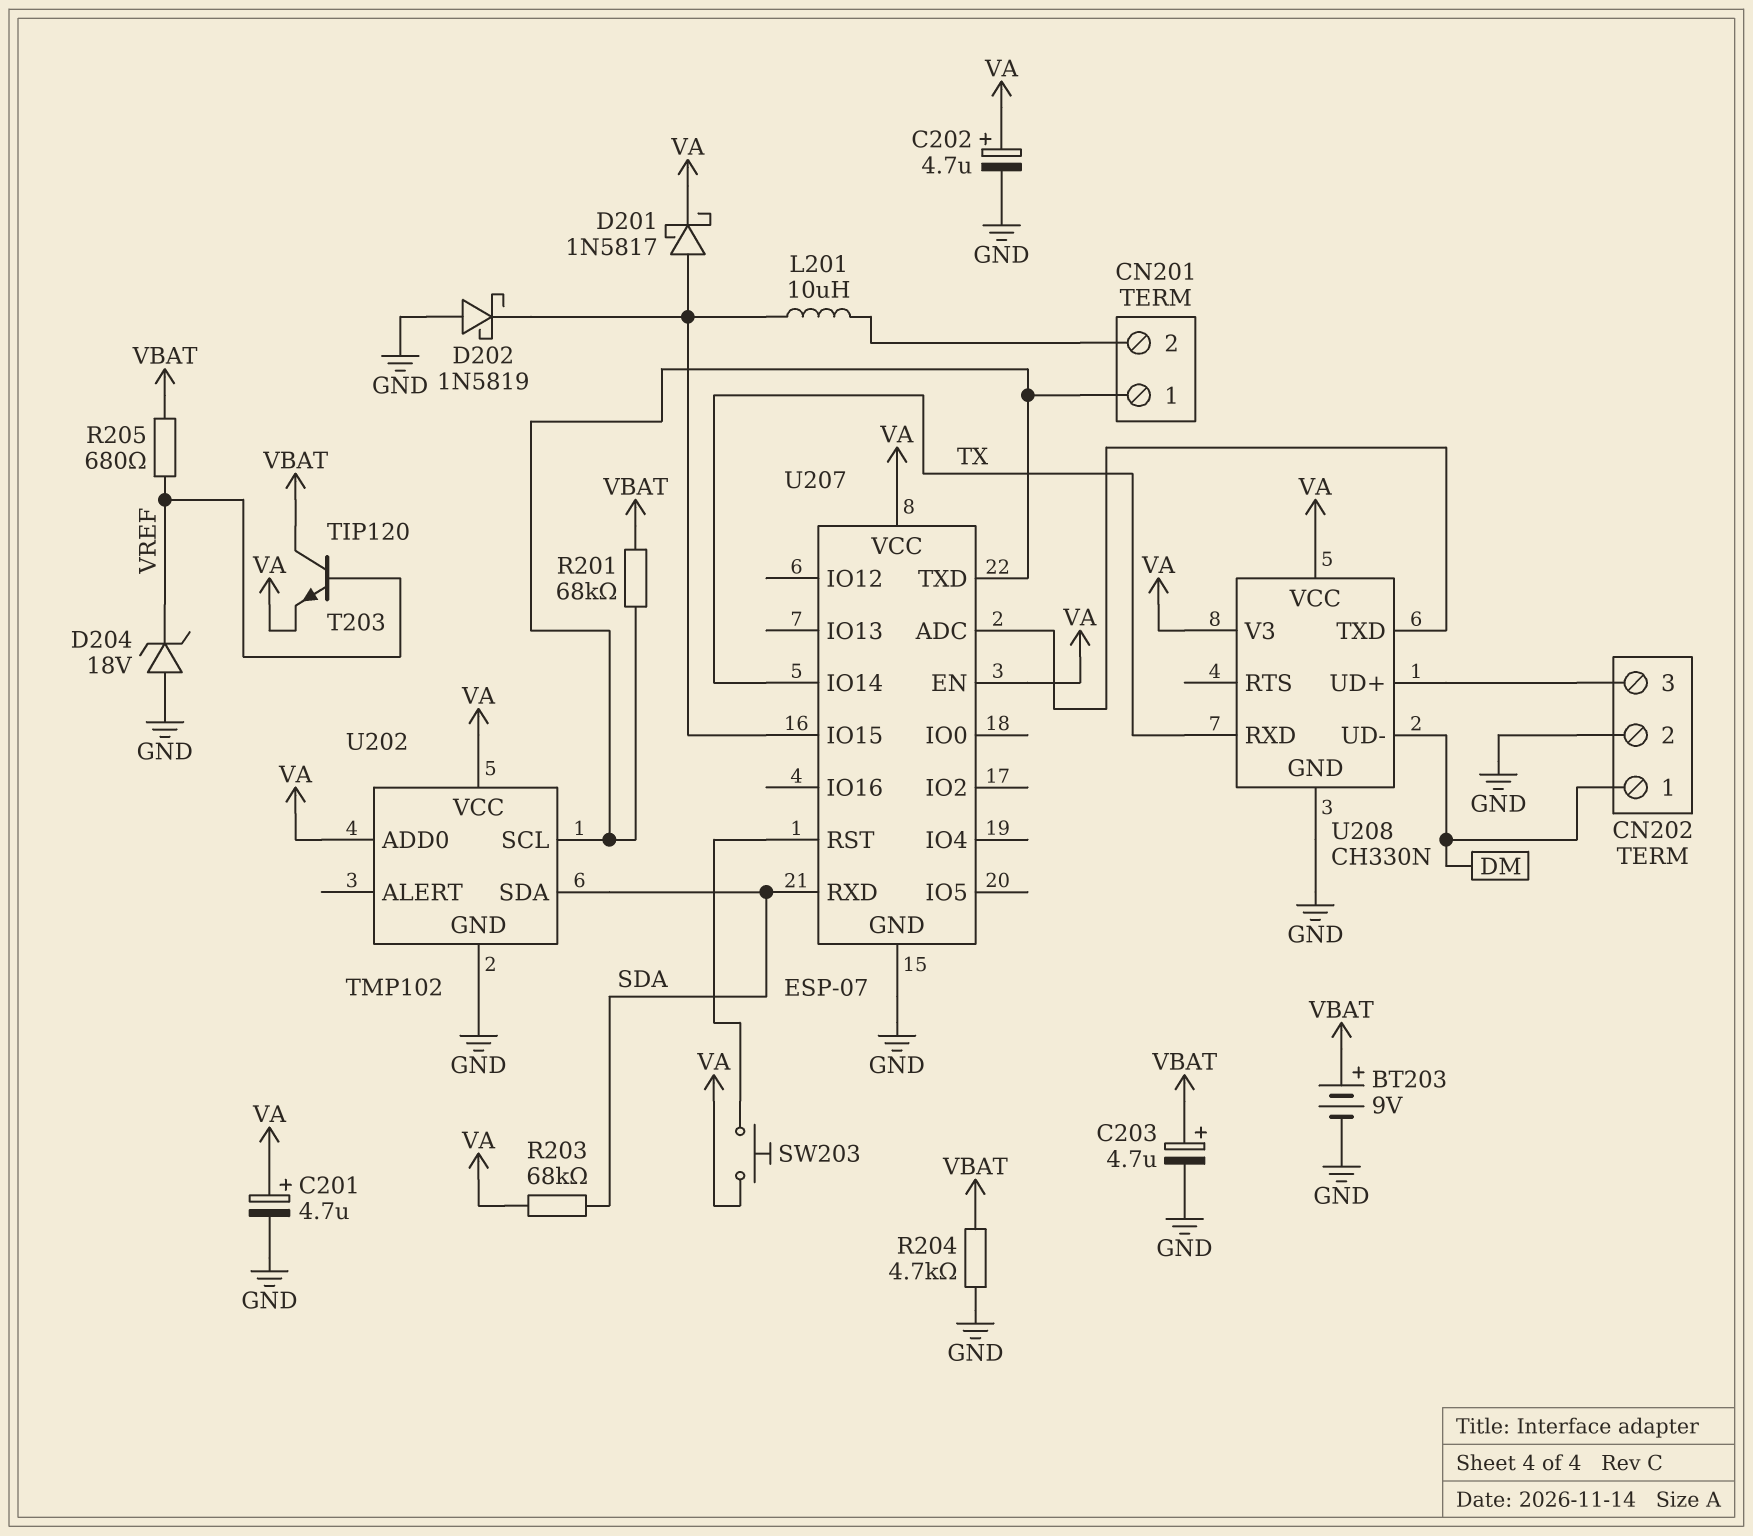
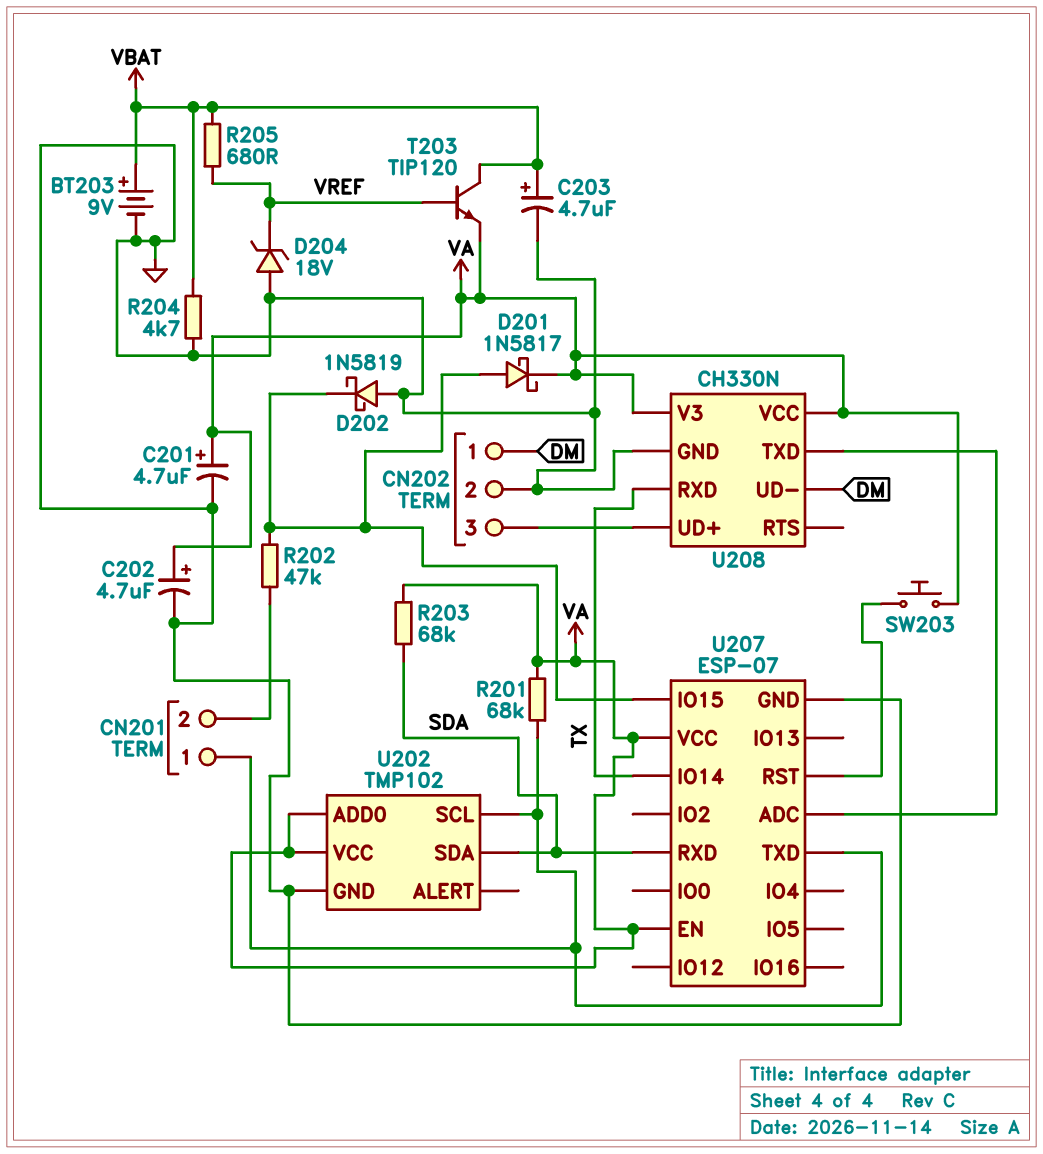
L201: 10uH (CN201/2, U207/IO15) -> none
R201: 68k (CN201/1, VBAT) -> 68k (CN201/1, VA)
R202: none -> 47k (CN201/2, U207/IO15)

